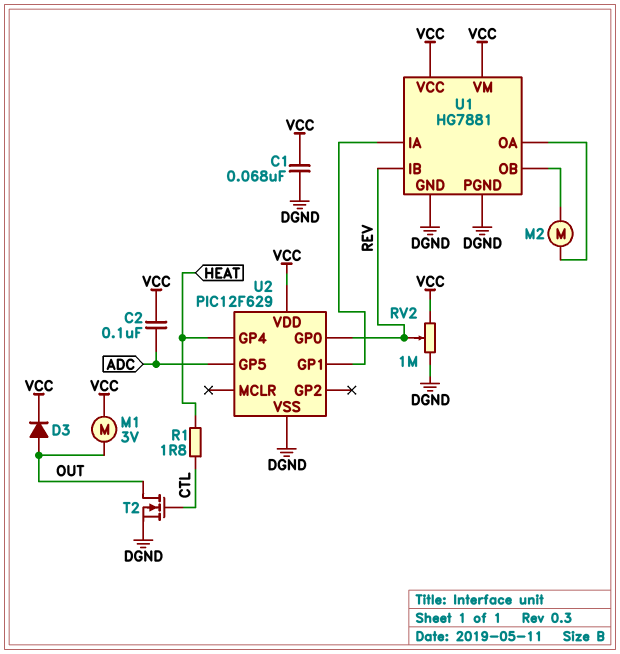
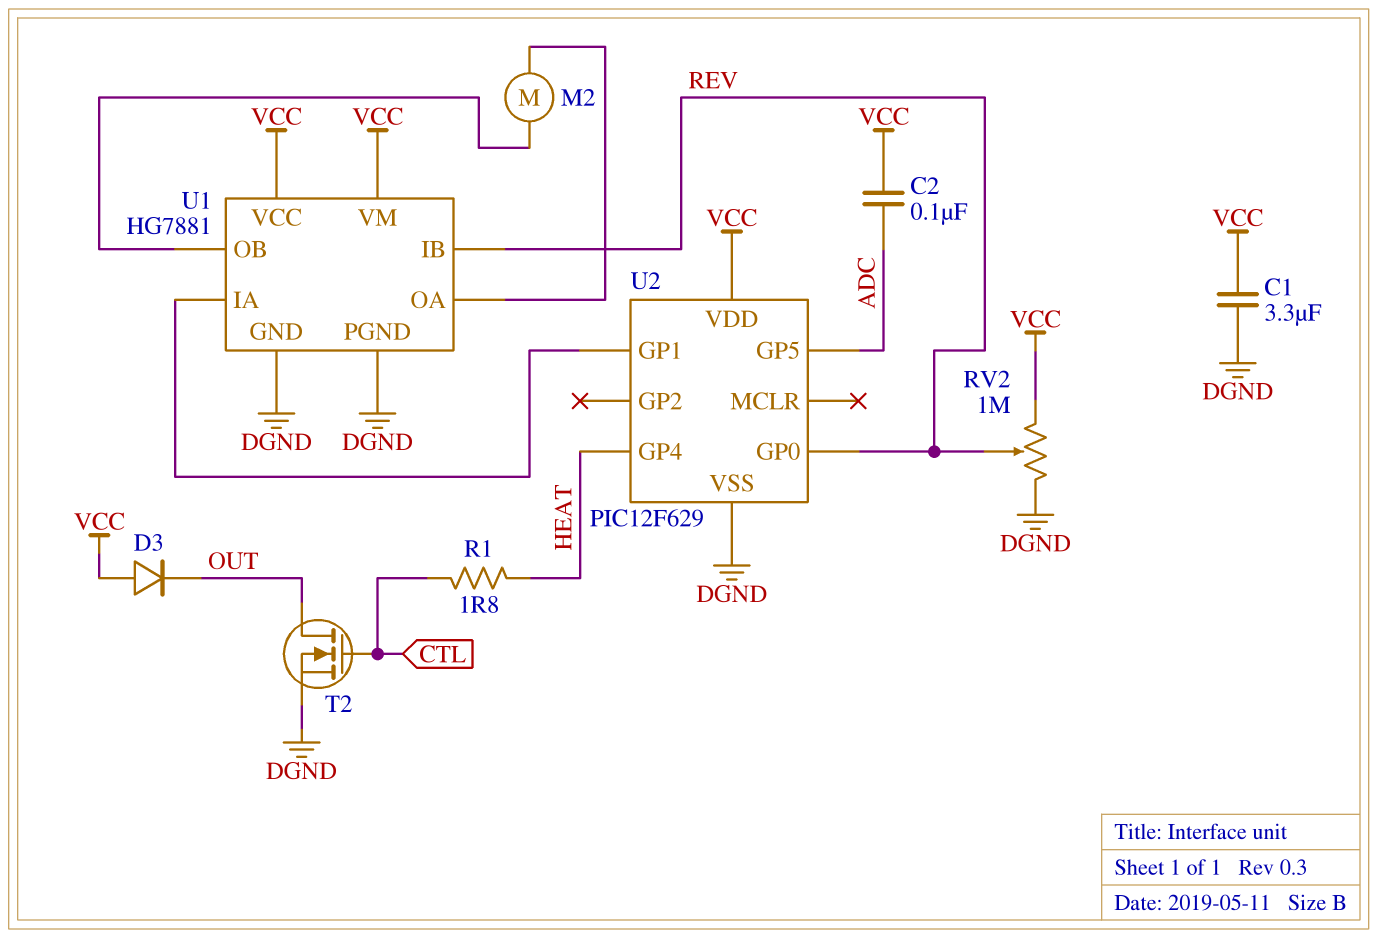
C1: 68nF (DGND, VCC) -> 3.3uF (DGND, VCC)
D3: diode (A OUT, K VCC) -> diode (A VCC, K OUT)
M1: motor 3V (OUT, VCC) -> none

